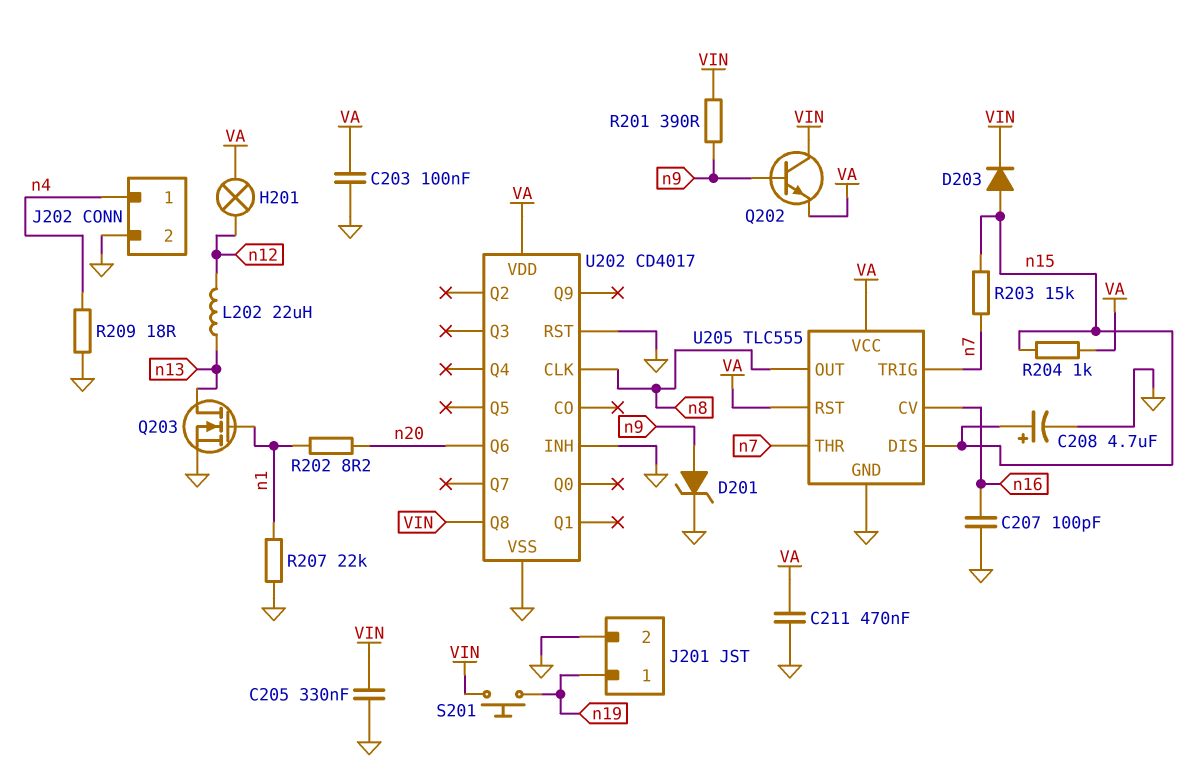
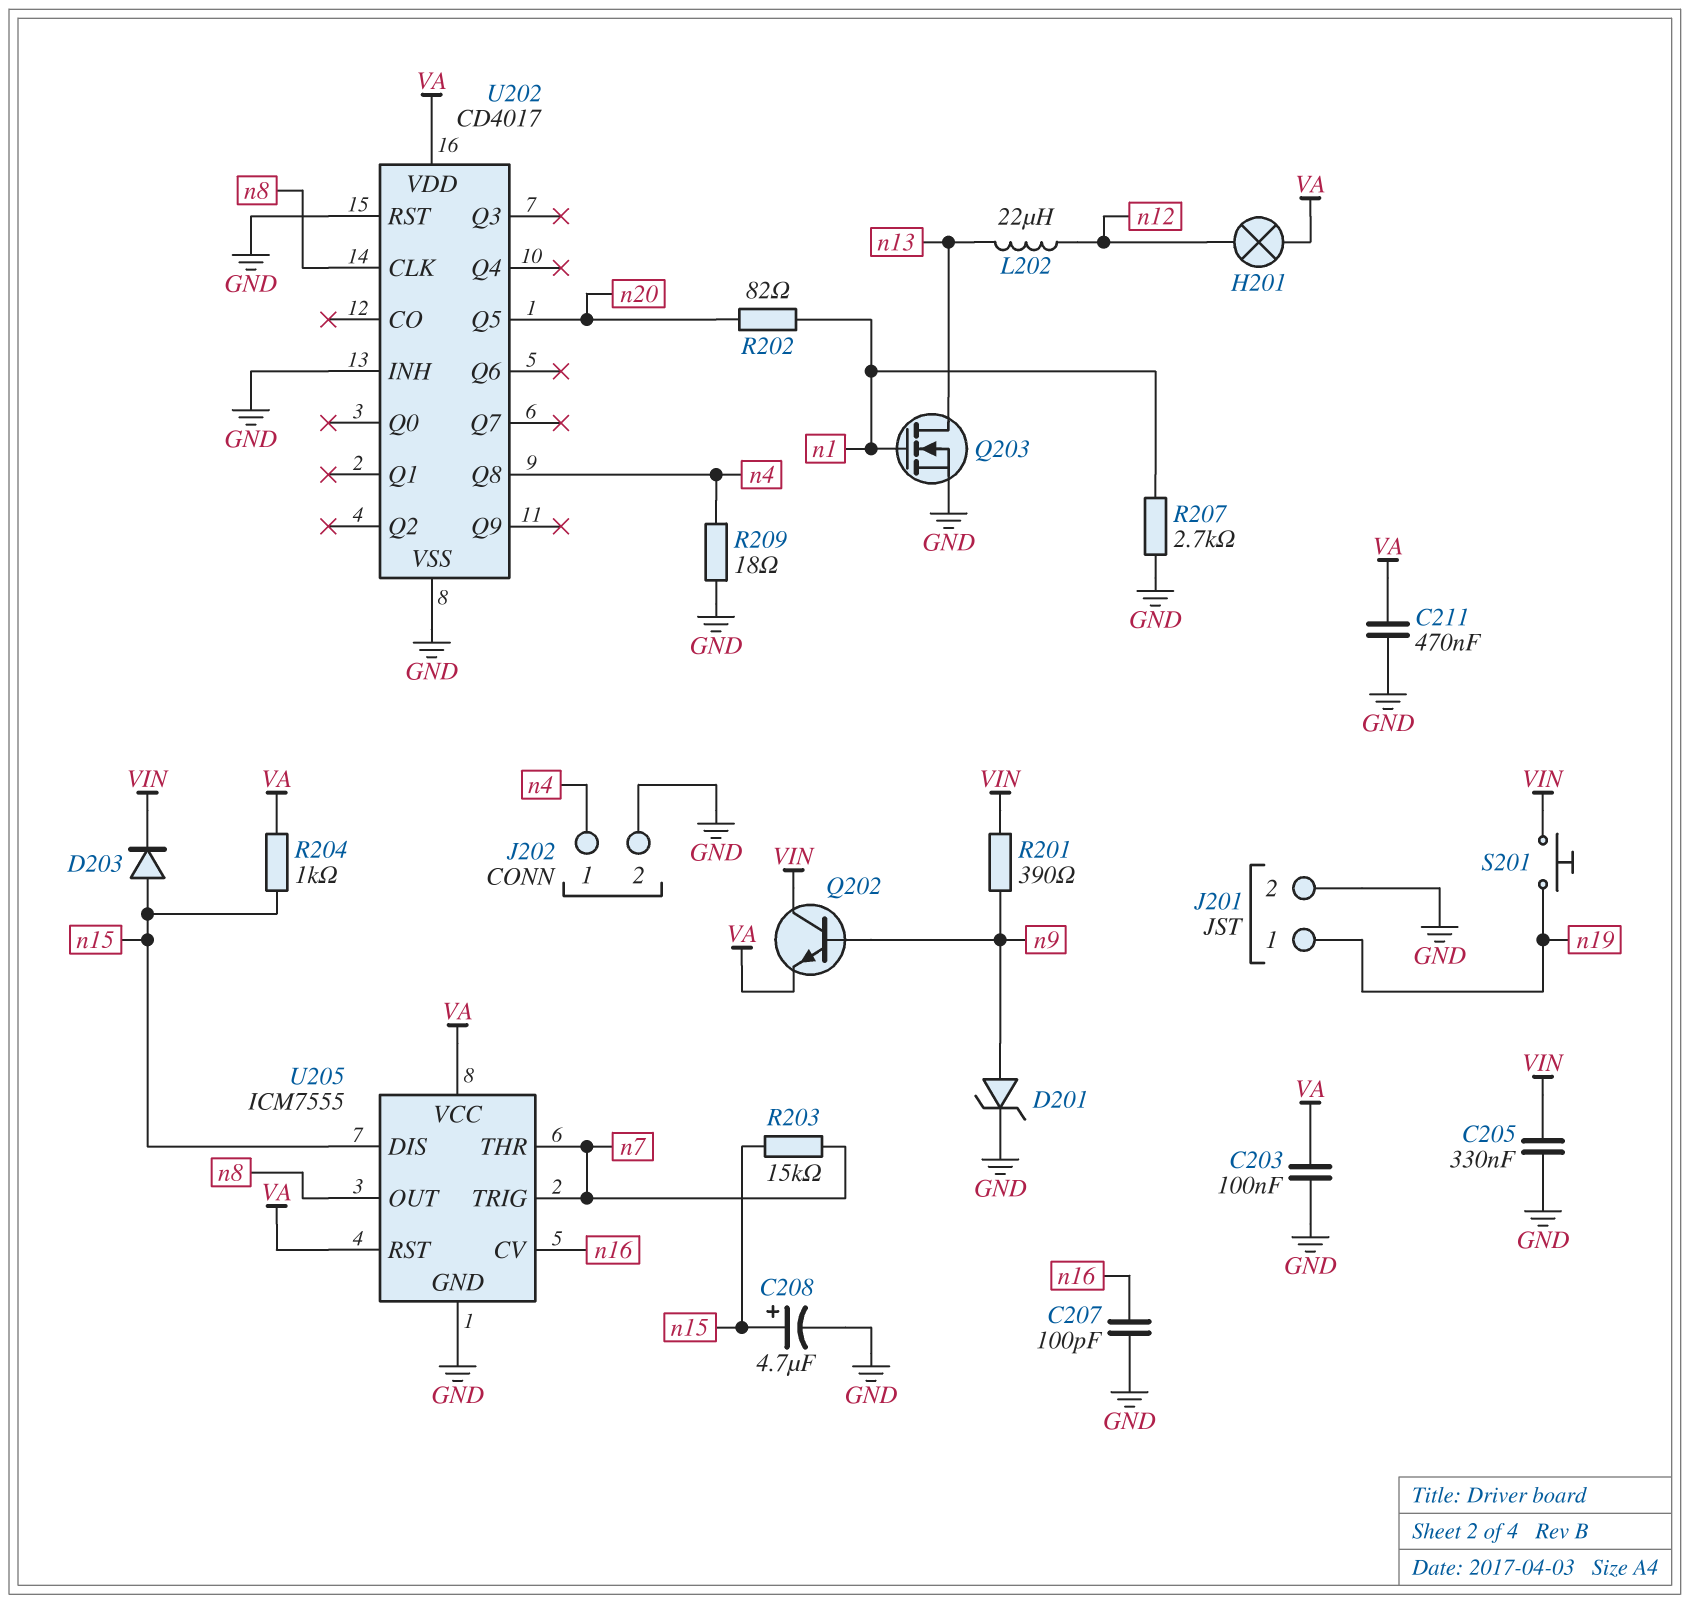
R202: 8.2 (n1, n20) -> 82 (n1, n20)
R207: 22k (GND, n1) -> 2.7k (GND, n1)
U202 pin Q5: none -> n20
U202 pin Q6: n20 -> none
U202 pin Q8: VIN -> n4
U205: TLC555 -> ICM7555

